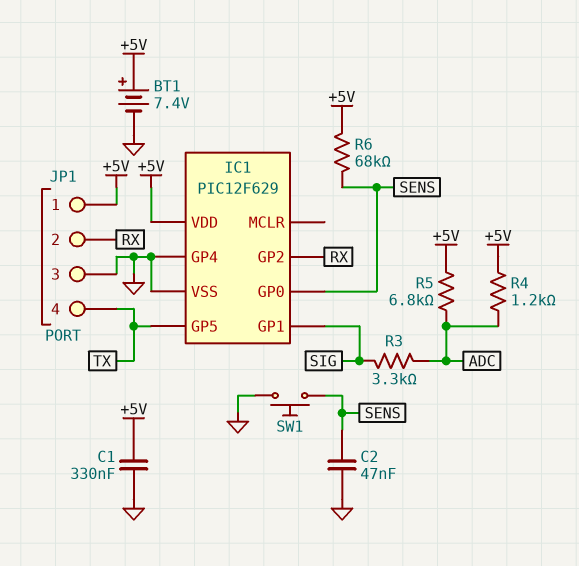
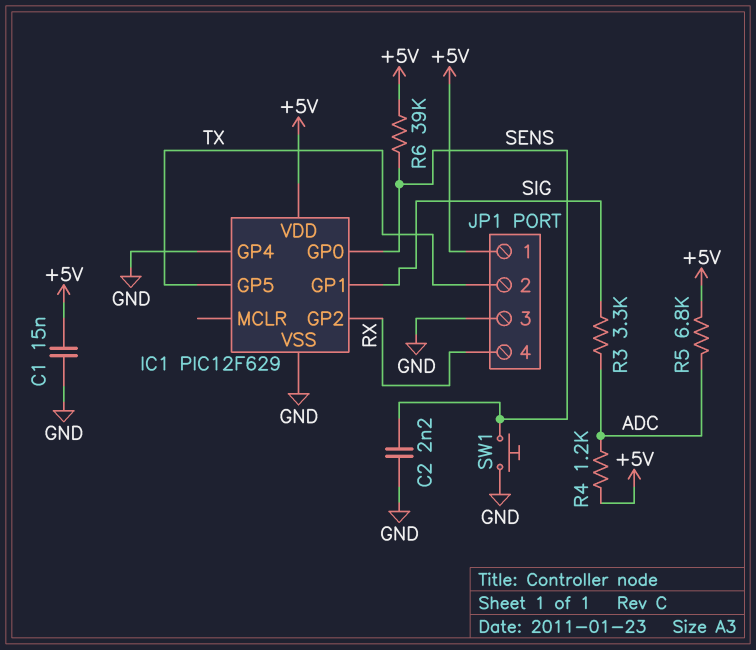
BT1: 7.4V (plus +5V, minus GND) -> none
C1: 330nF (+5V, GND) -> 15nF (+5V, GND)
C2: 47nF (GND, SENS) -> 2.2nF (GND, SENS)
JP1 pin 2: RX -> TX
JP1 pin 4: TX -> RX
R6: 68k (+5V, SENS) -> 39k (+5V, SENS)

